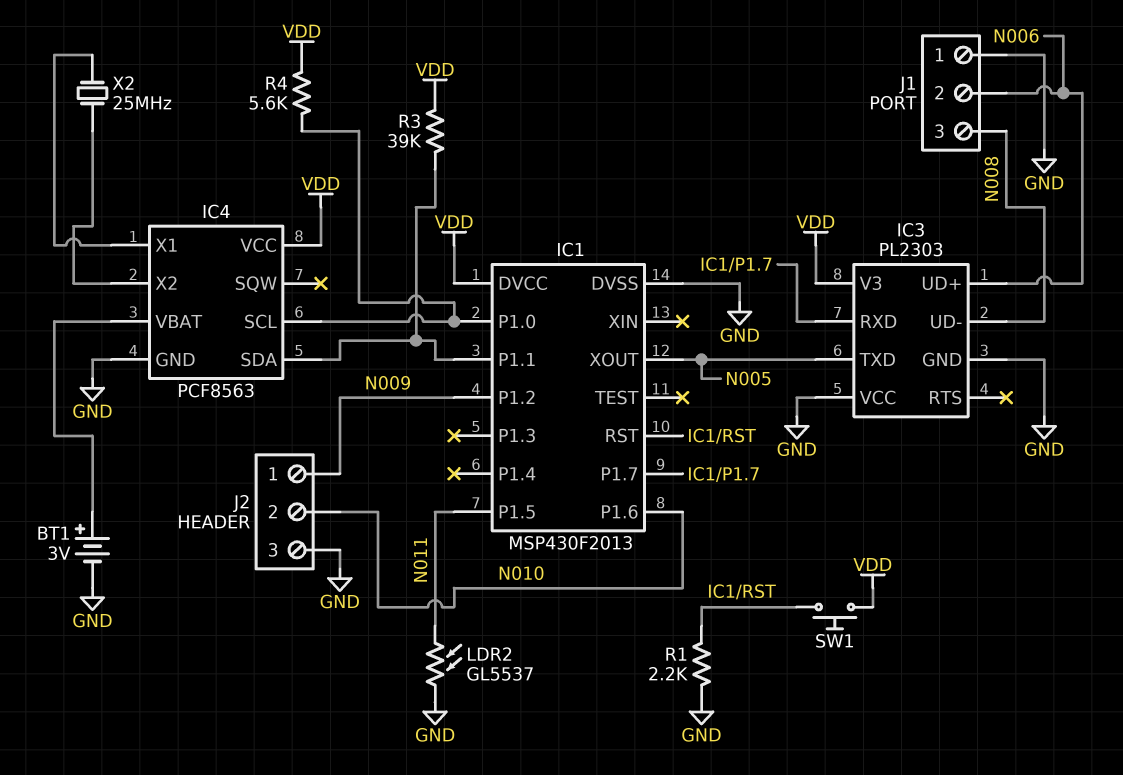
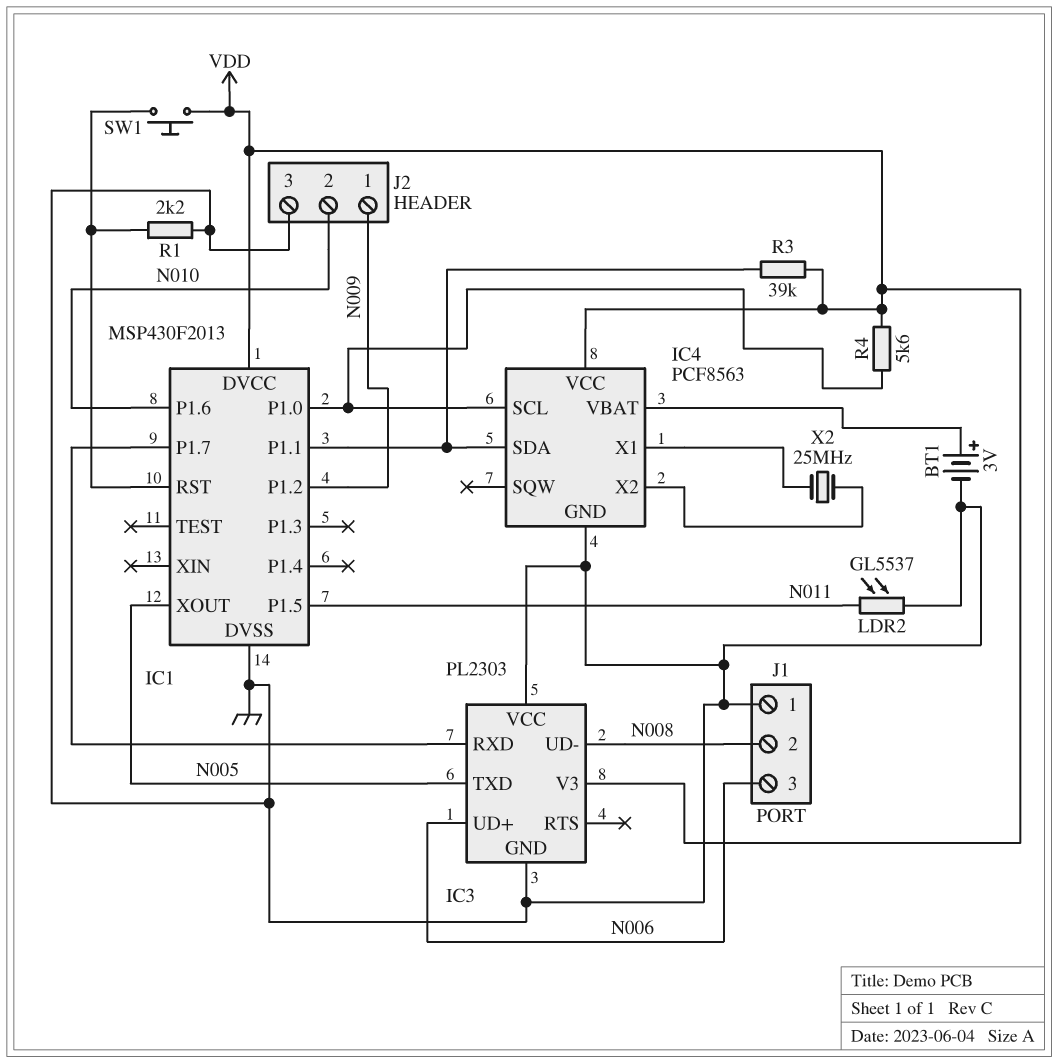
J1 pin 2: N006 -> N008
J1 pin 3: N008 -> N006

